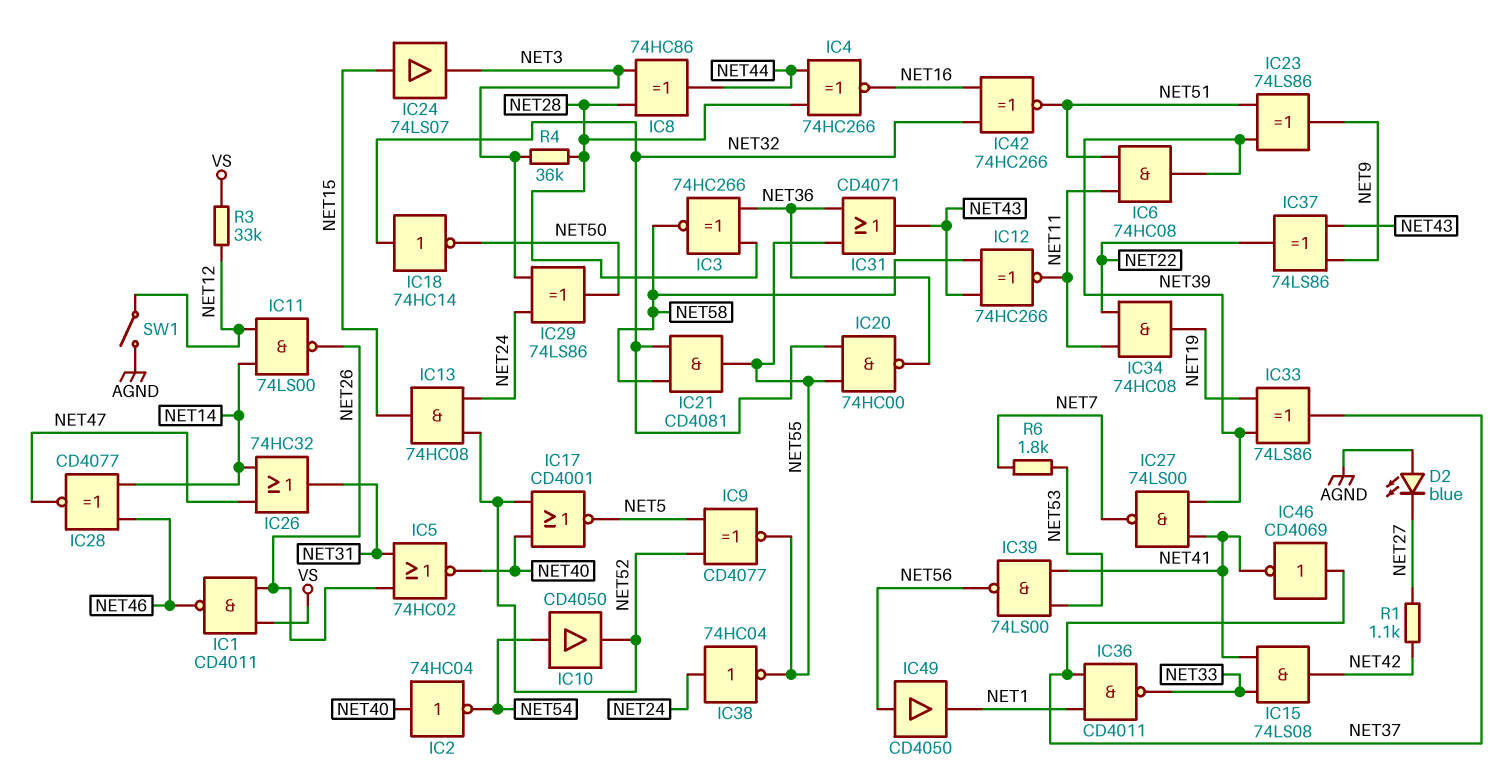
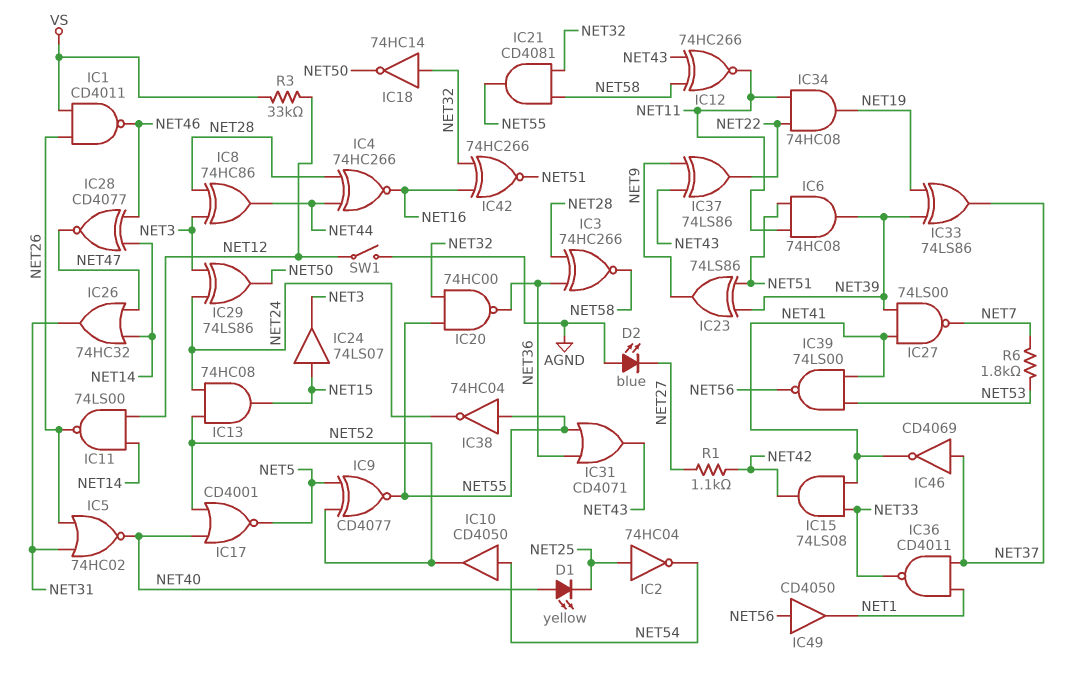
D1: none -> LED yellow (A NET40, K NET25)
IC2: NOT 74HC04 (in NET40, out NET54) -> NOT 74HC04 (in NET25, out NET54)
IC38: NOT 74HC04 (in NET24, out NET55) -> NOT 74HC04 (in NET55, out NET24)
R4: 36k (NET3, NET28) -> none

